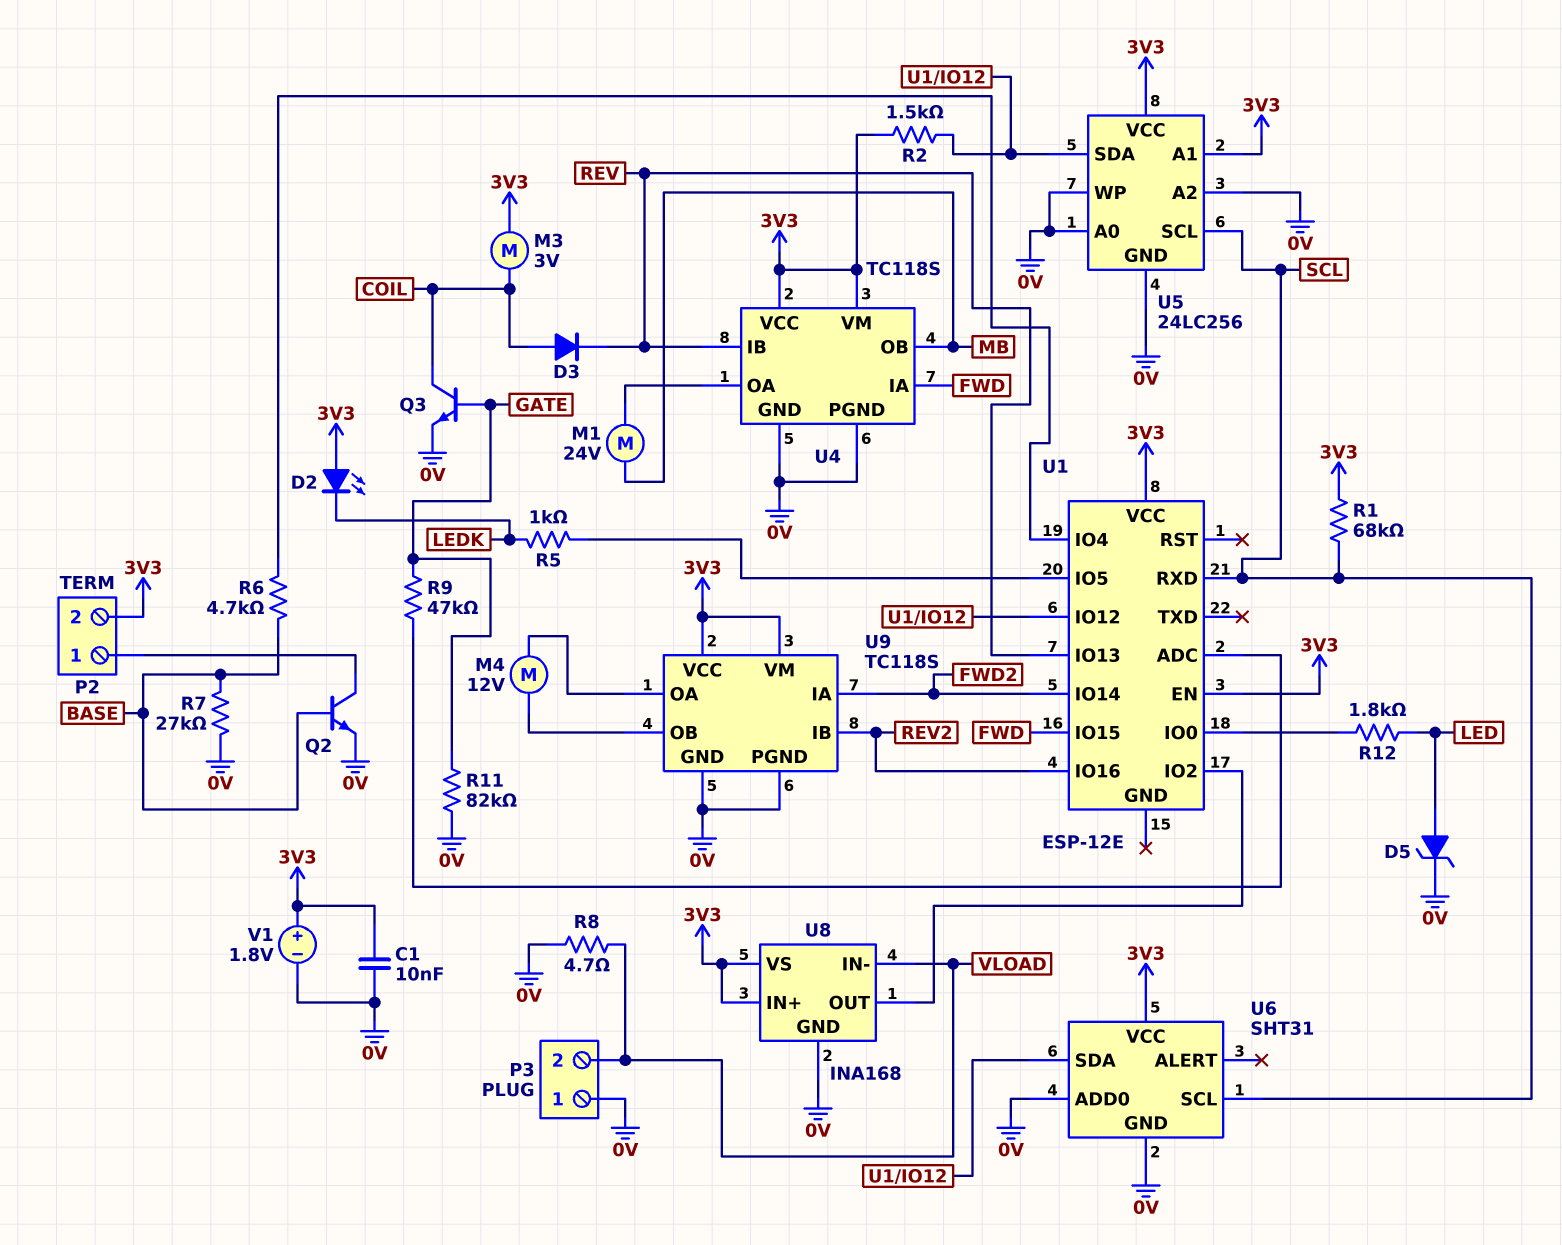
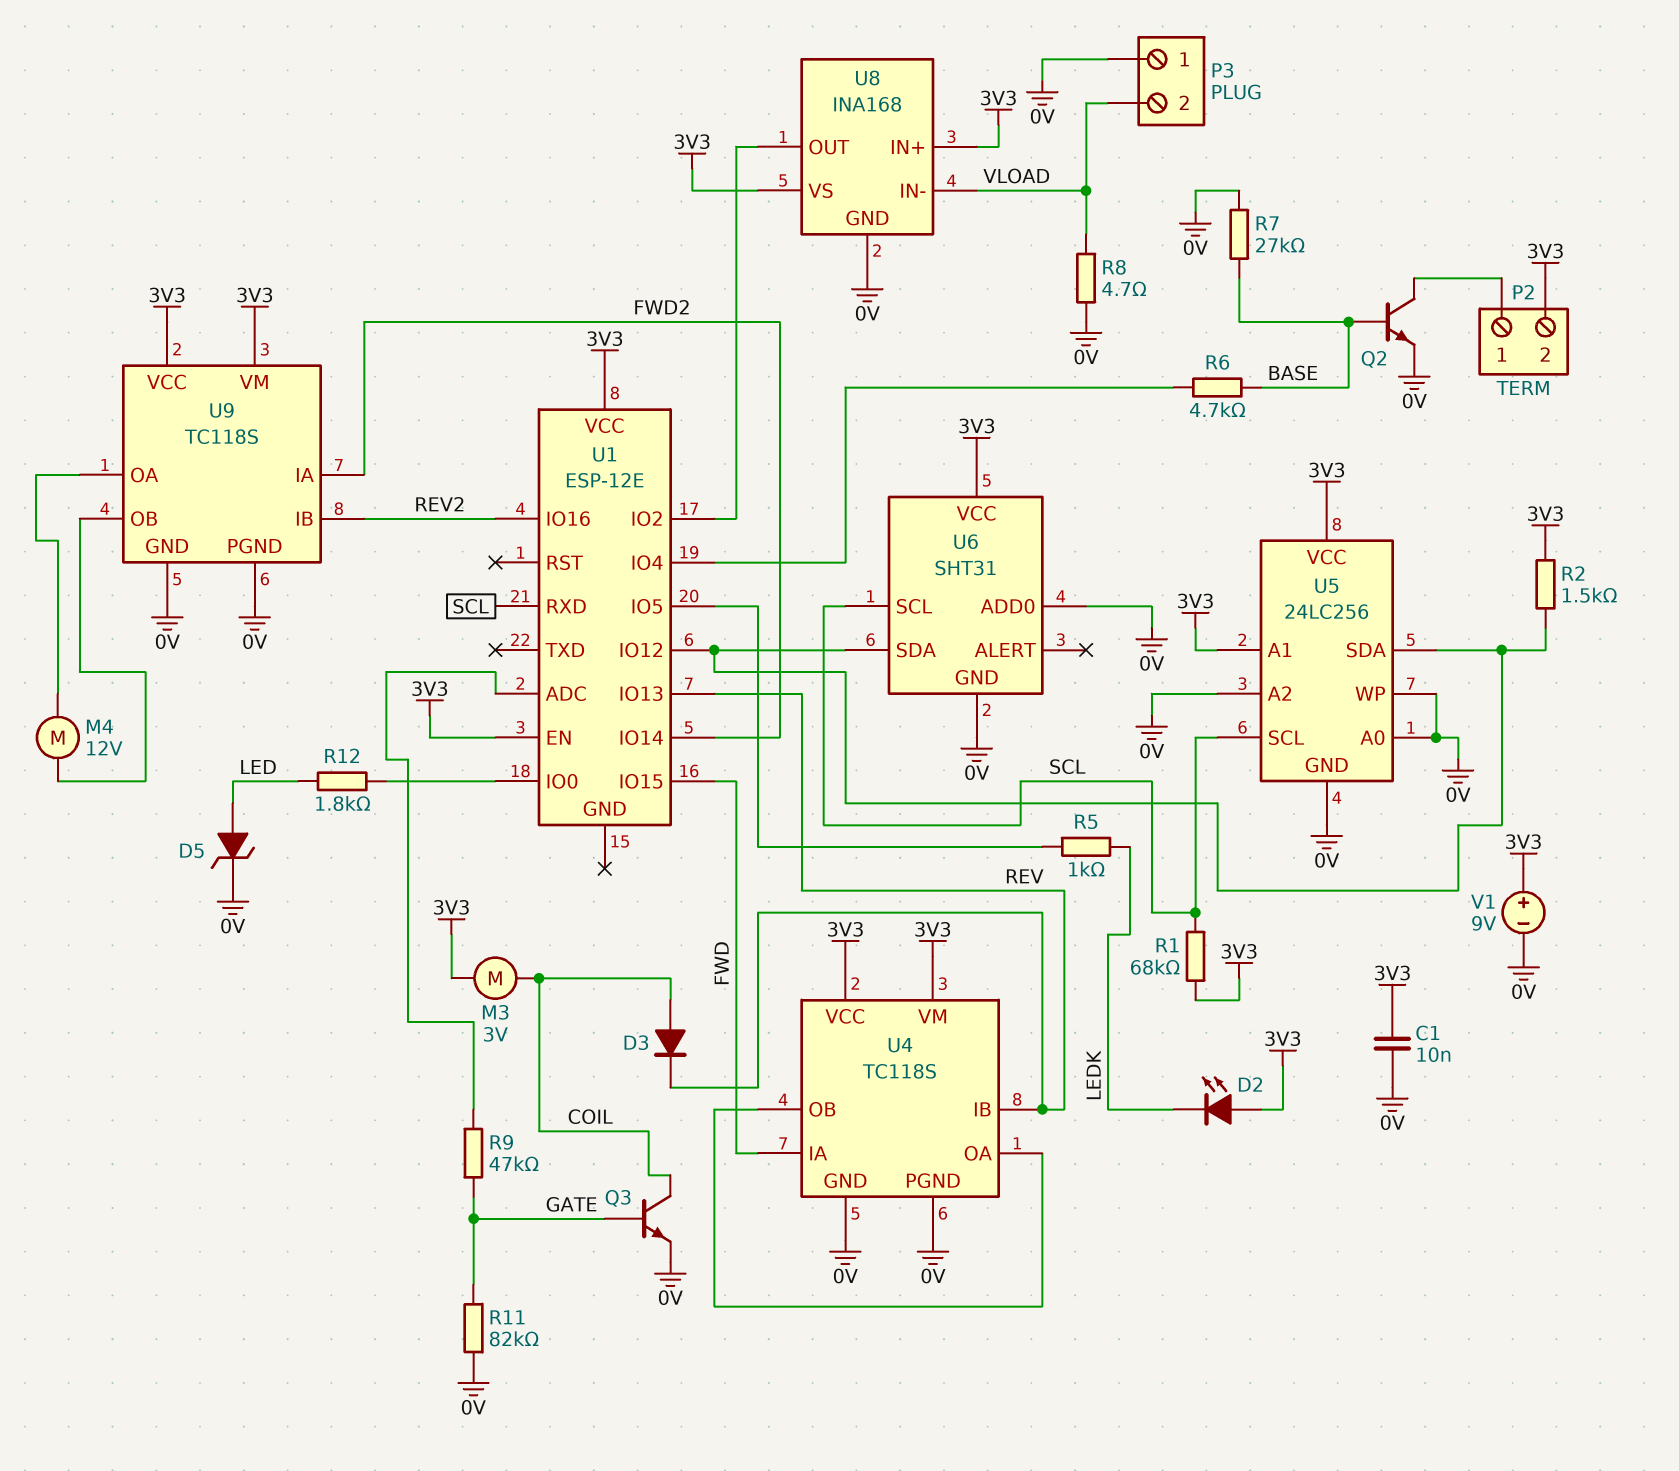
M1: motor 24V (MB, U4/OA) -> none
U4 pin OB: MB -> U4/OA
V1: 1.8V (plus 3V3, minus 0V) -> 9V (plus 3V3, minus 0V)

